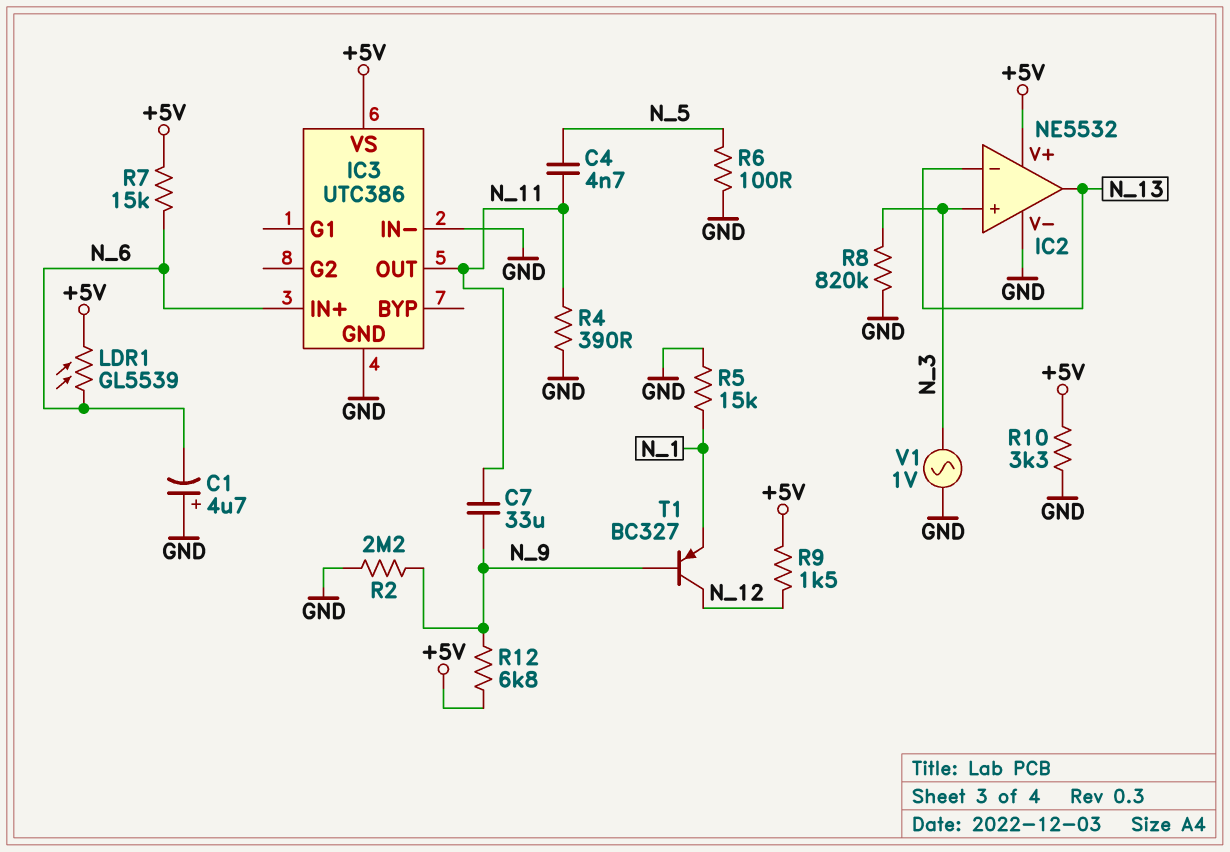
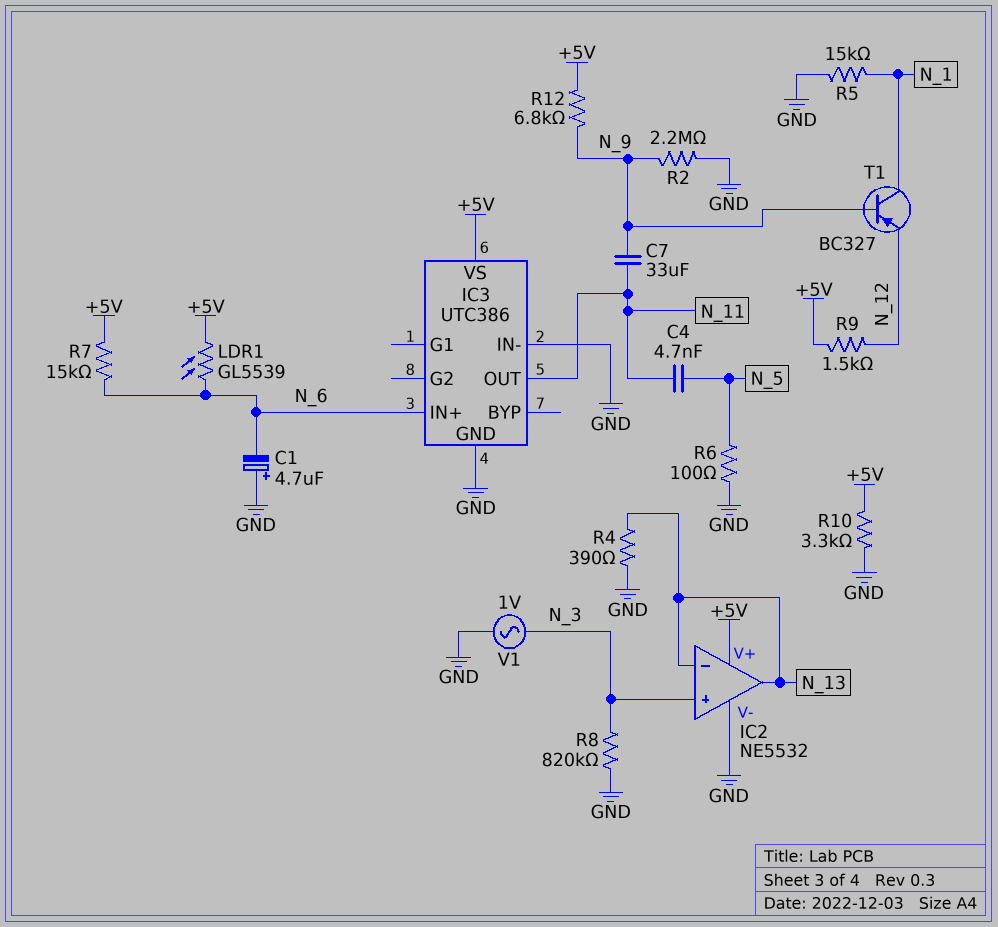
R4: 390 (GND, N_11) -> 390 (GND, N_13)
T1: PNP BC327 (B N_9, C N_12, E N_1) -> PNP BC327 (B N_9, C N_1, E N_12)

